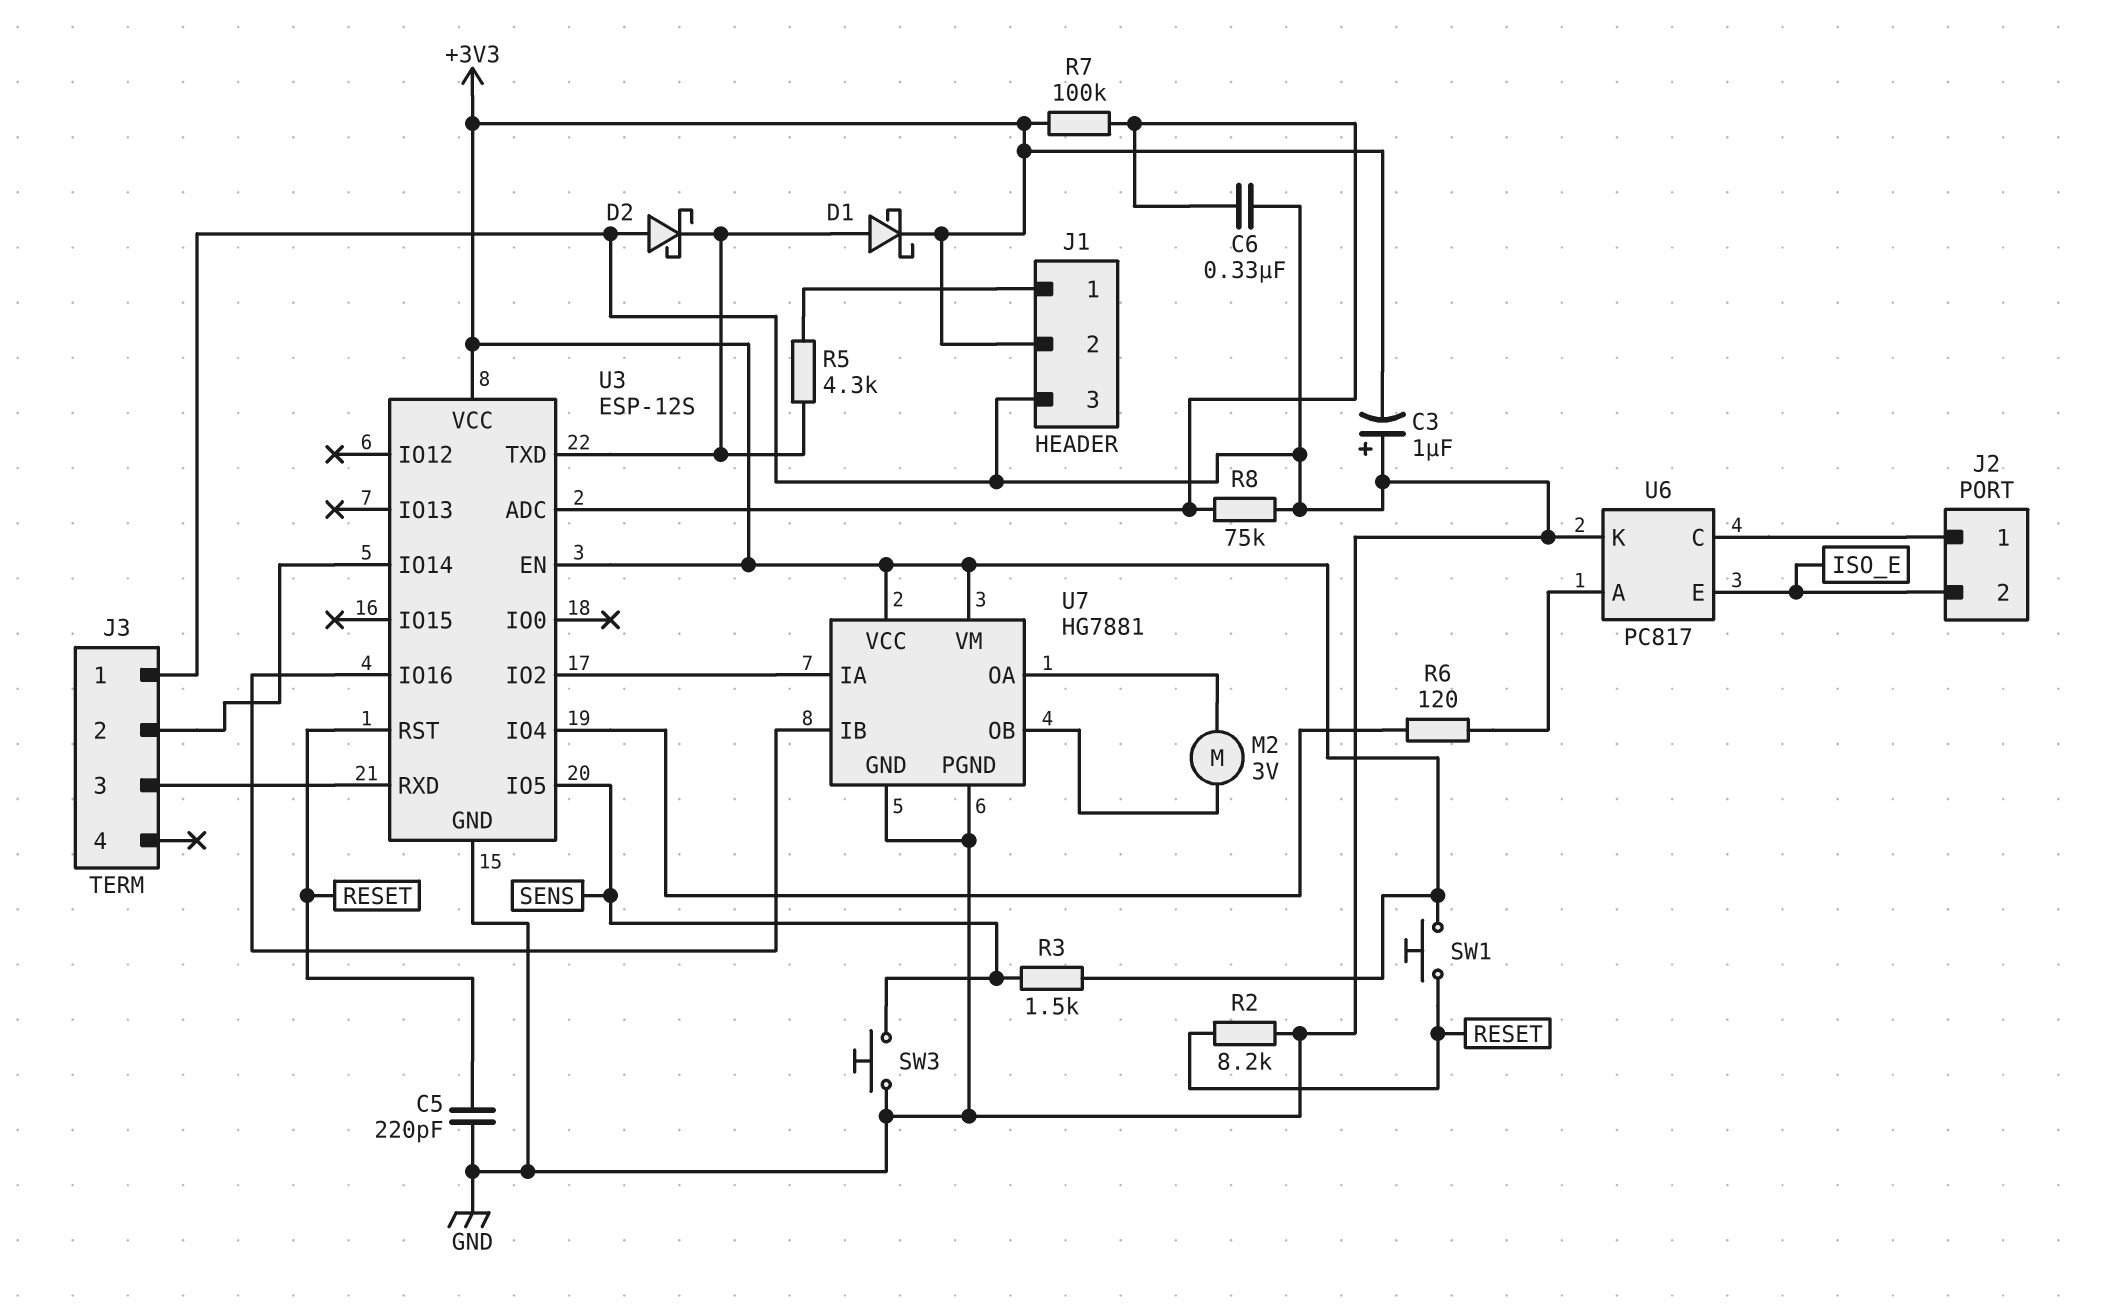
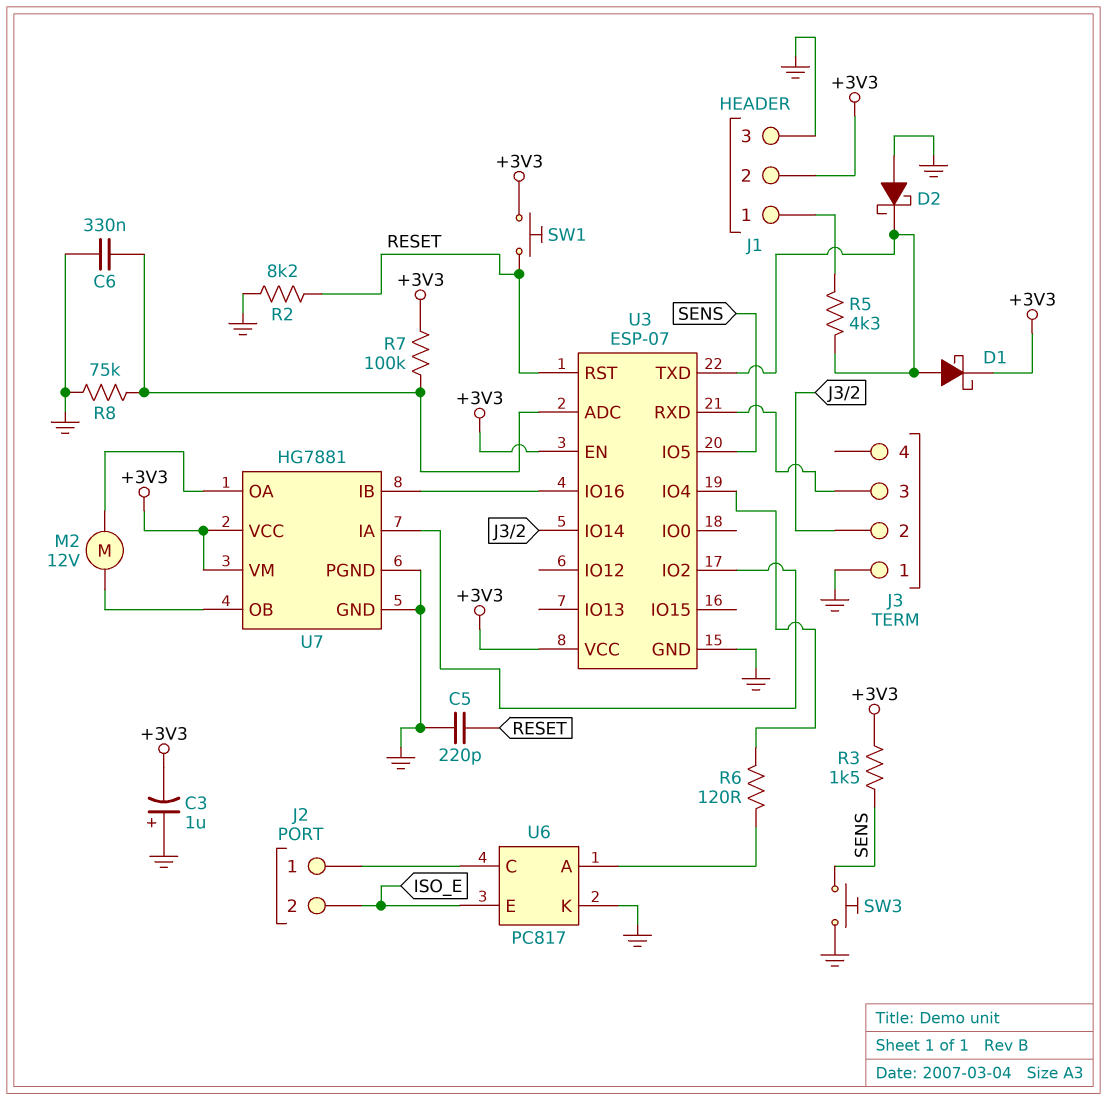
M2: motor 3V (U7/OA, U7/OB) -> motor 12V (U7/OA, U7/OB)
U3: ESP-12S -> ESP-07

